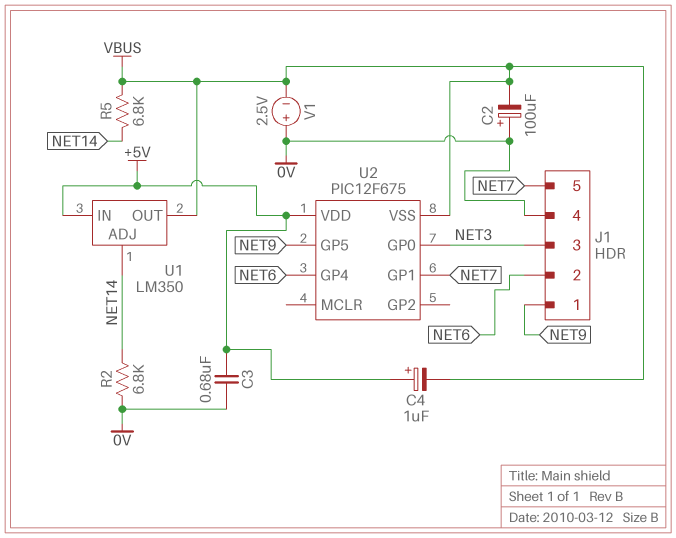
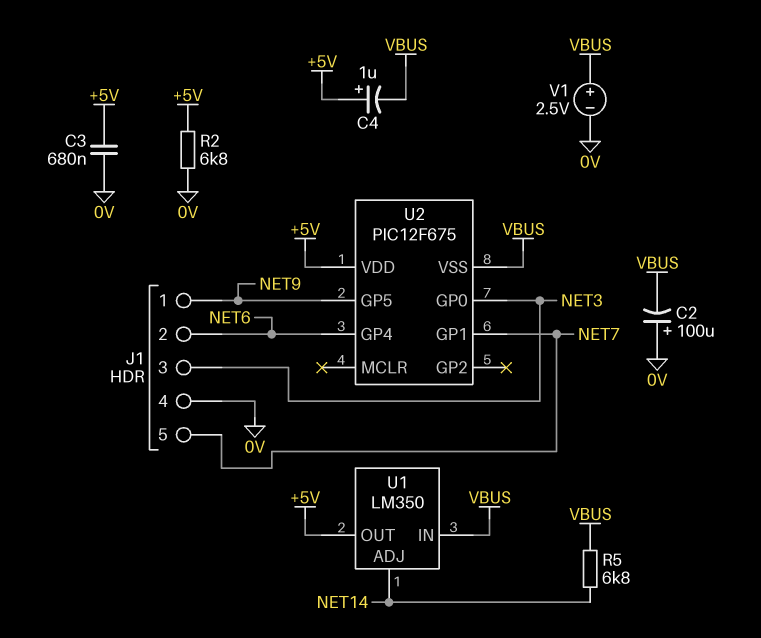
R2: 6.8k (0V, NET14) -> 6.8k (+5V, 0V)
U1 pin IN: +5V -> VBUS
U1 pin OUT: VBUS -> +5V
V1: 2.5V (plus 0V, minus VBUS) -> 2.5V (plus VBUS, minus 0V)

